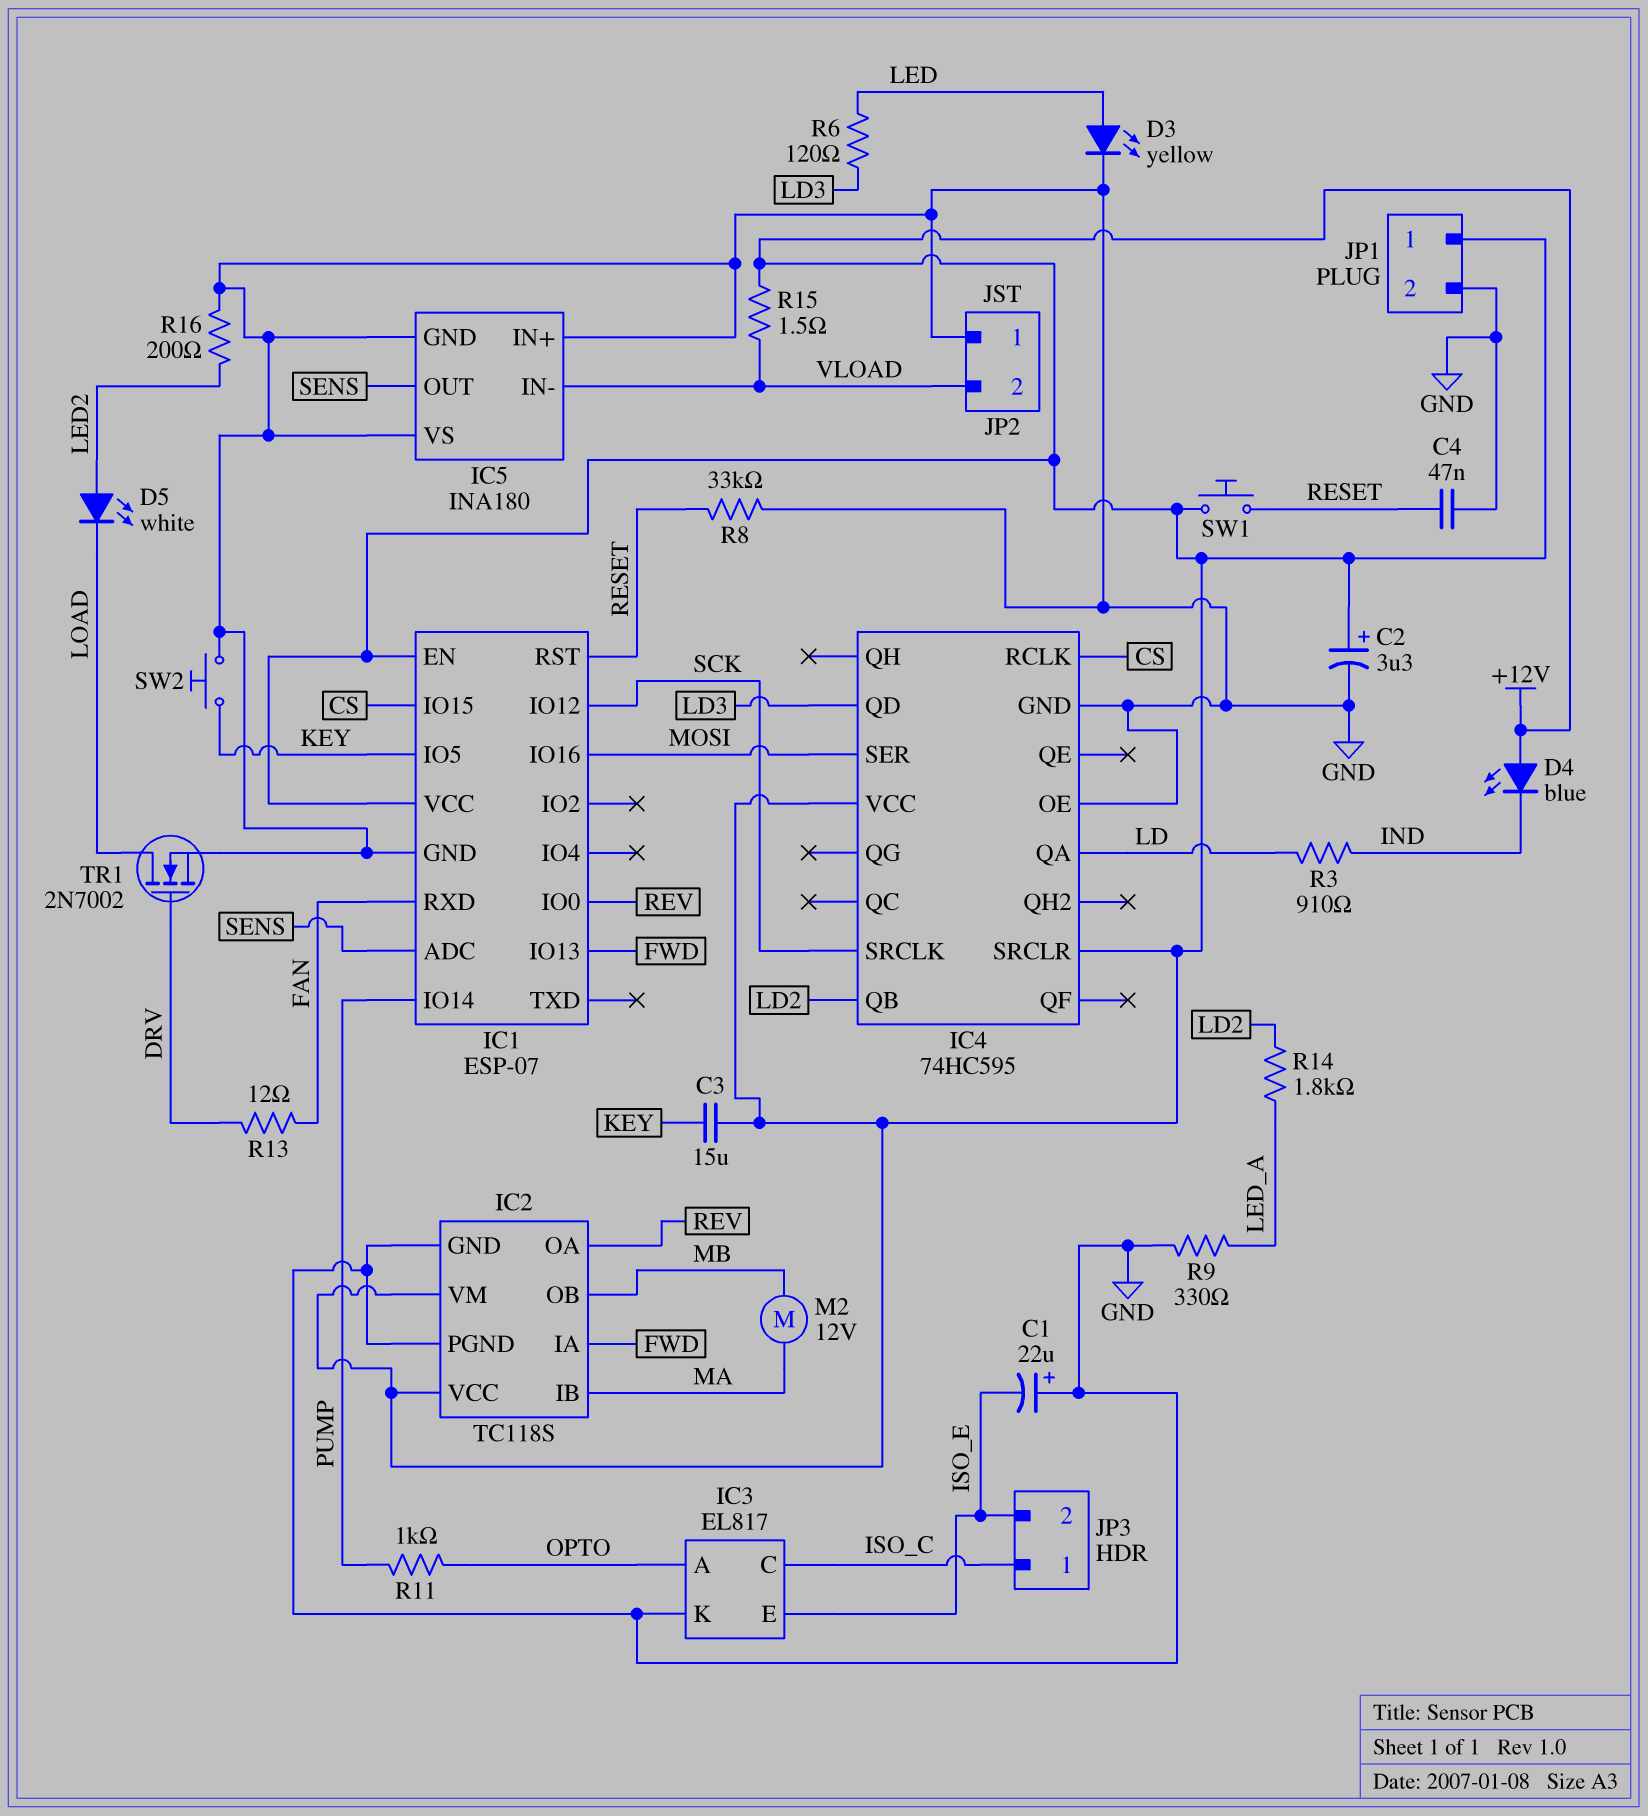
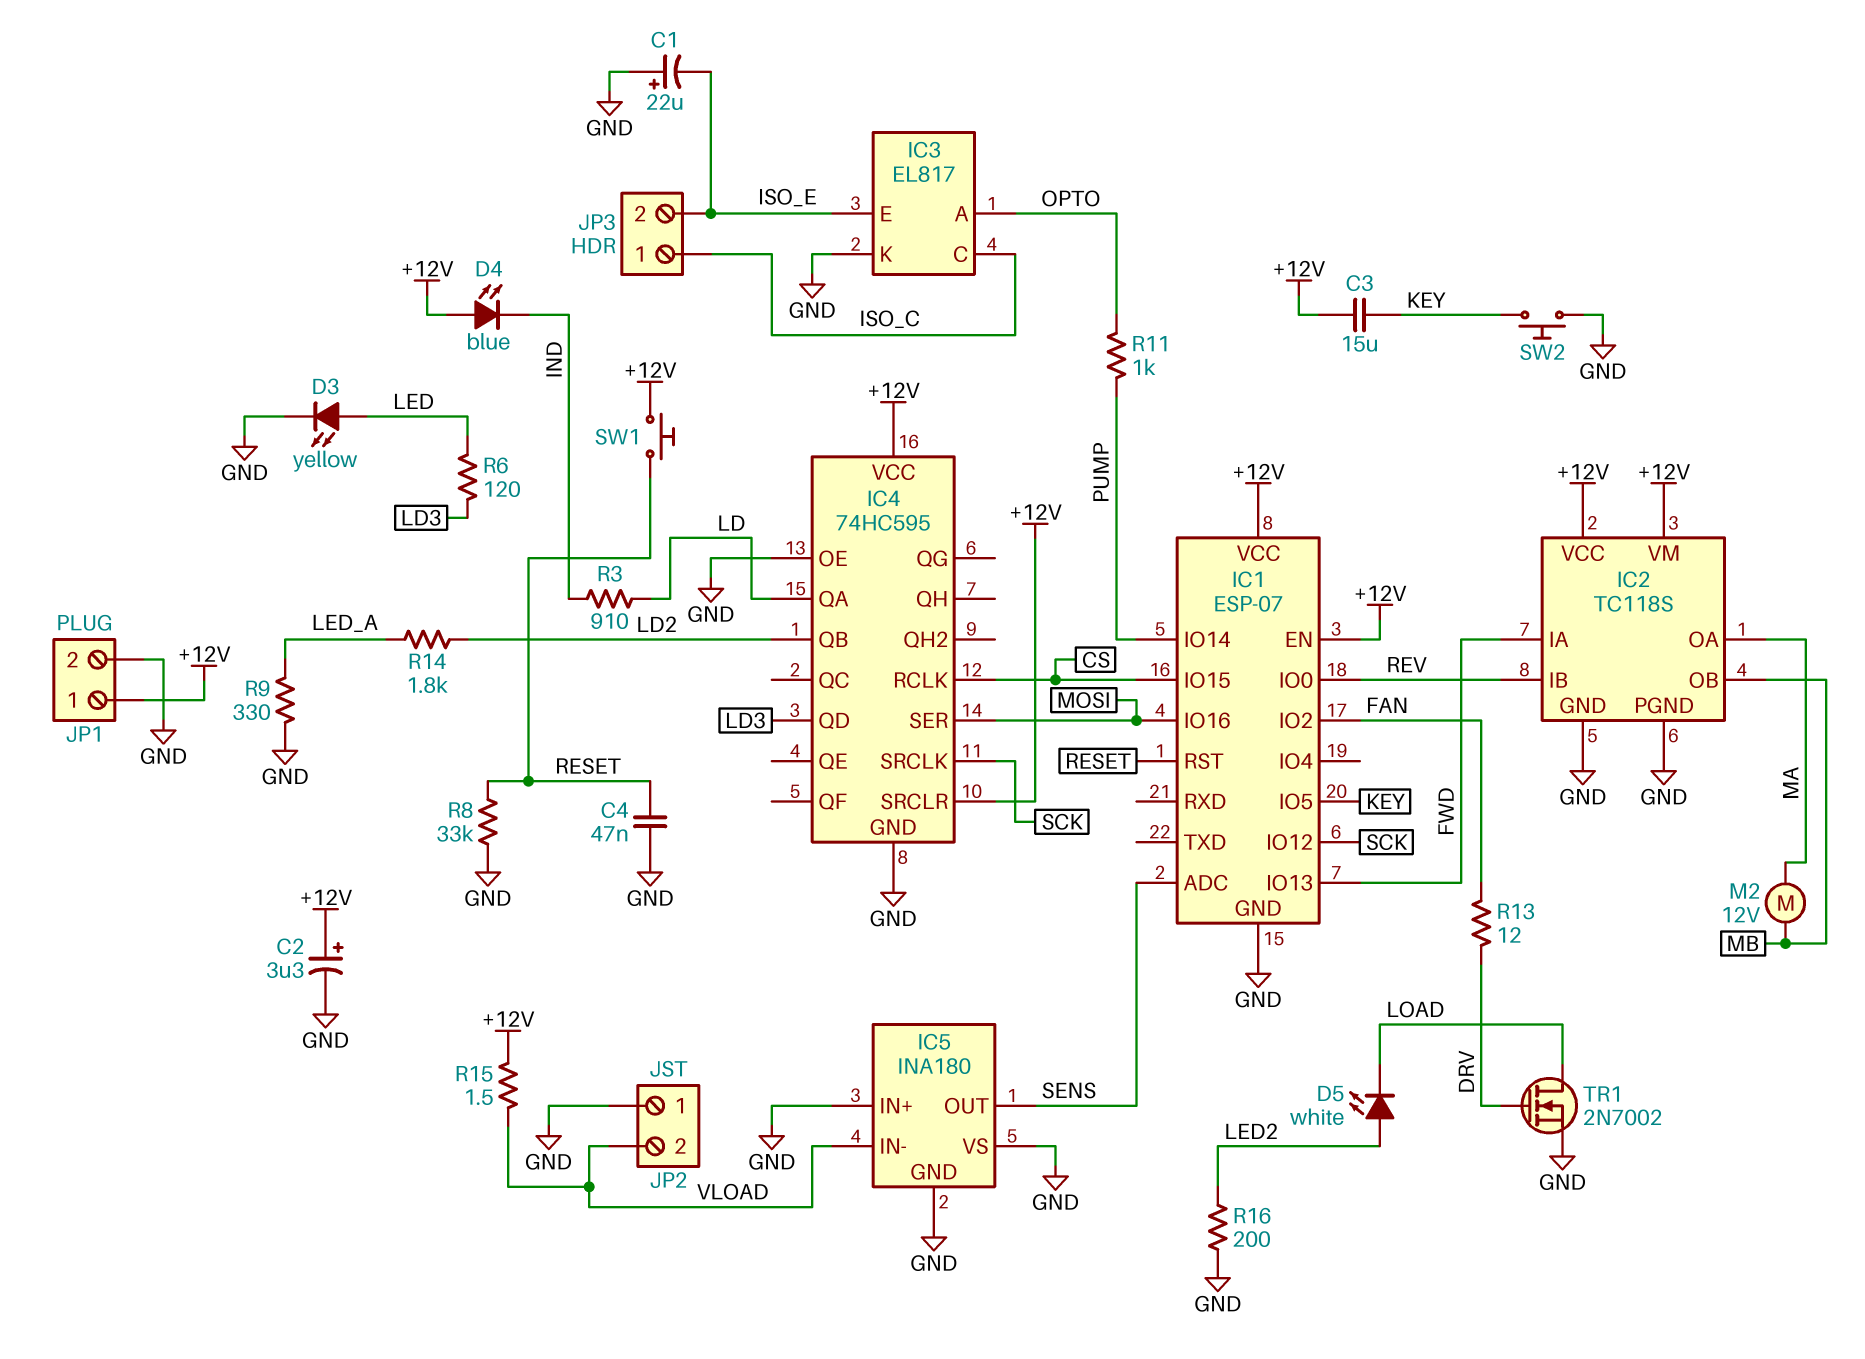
IC1 pin IO2: none -> FAN
IC1 pin RXD: FAN -> none
IC2 pin IB: MA -> REV
IC2 pin OA: REV -> MA

